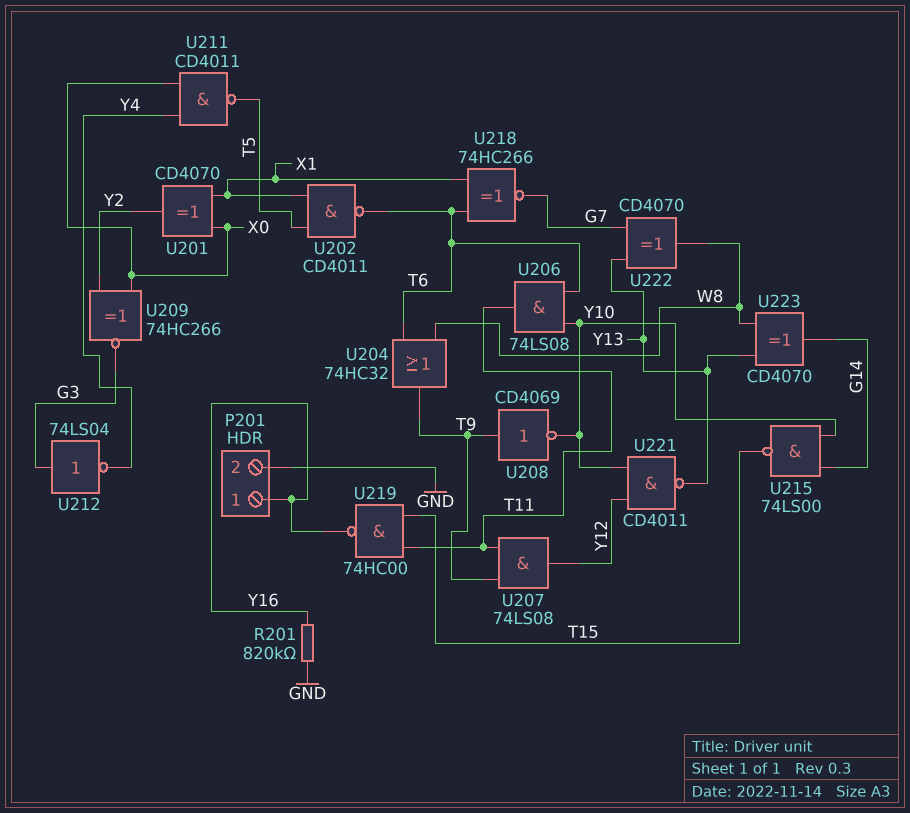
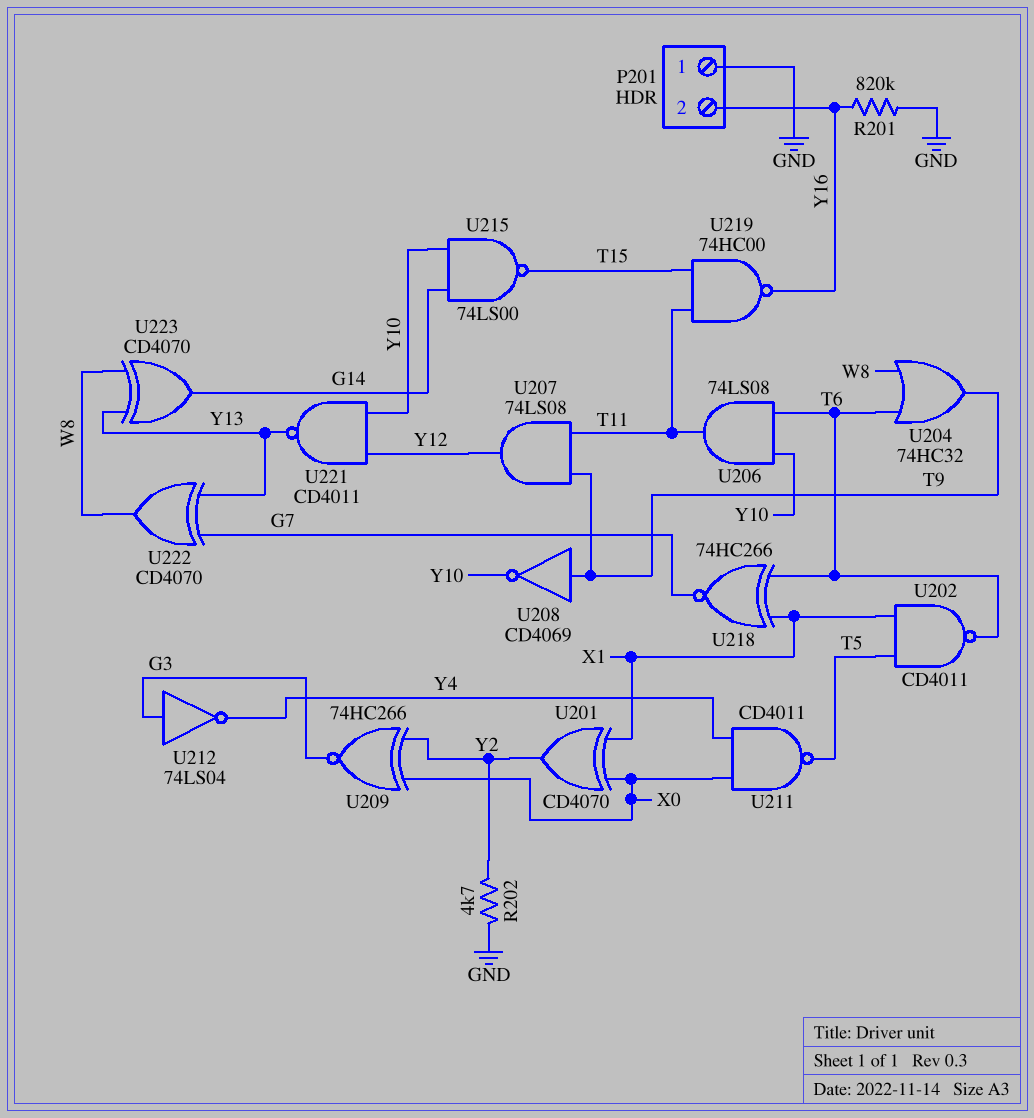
P201 pin 1: Y16 -> GND
P201 pin 2: GND -> Y16
R202: none -> 4.7k (GND, Y2)

